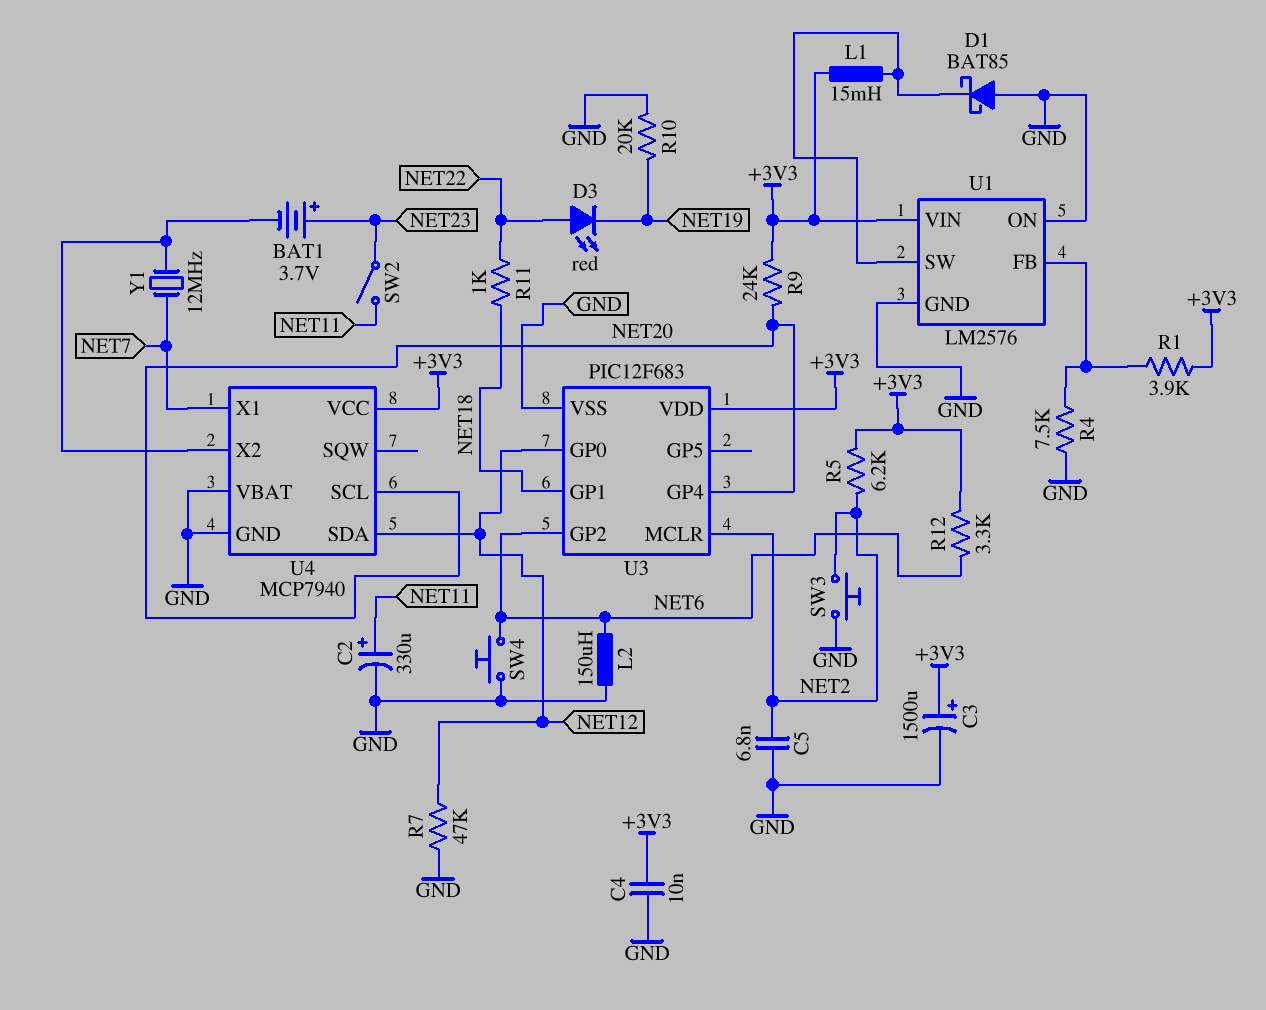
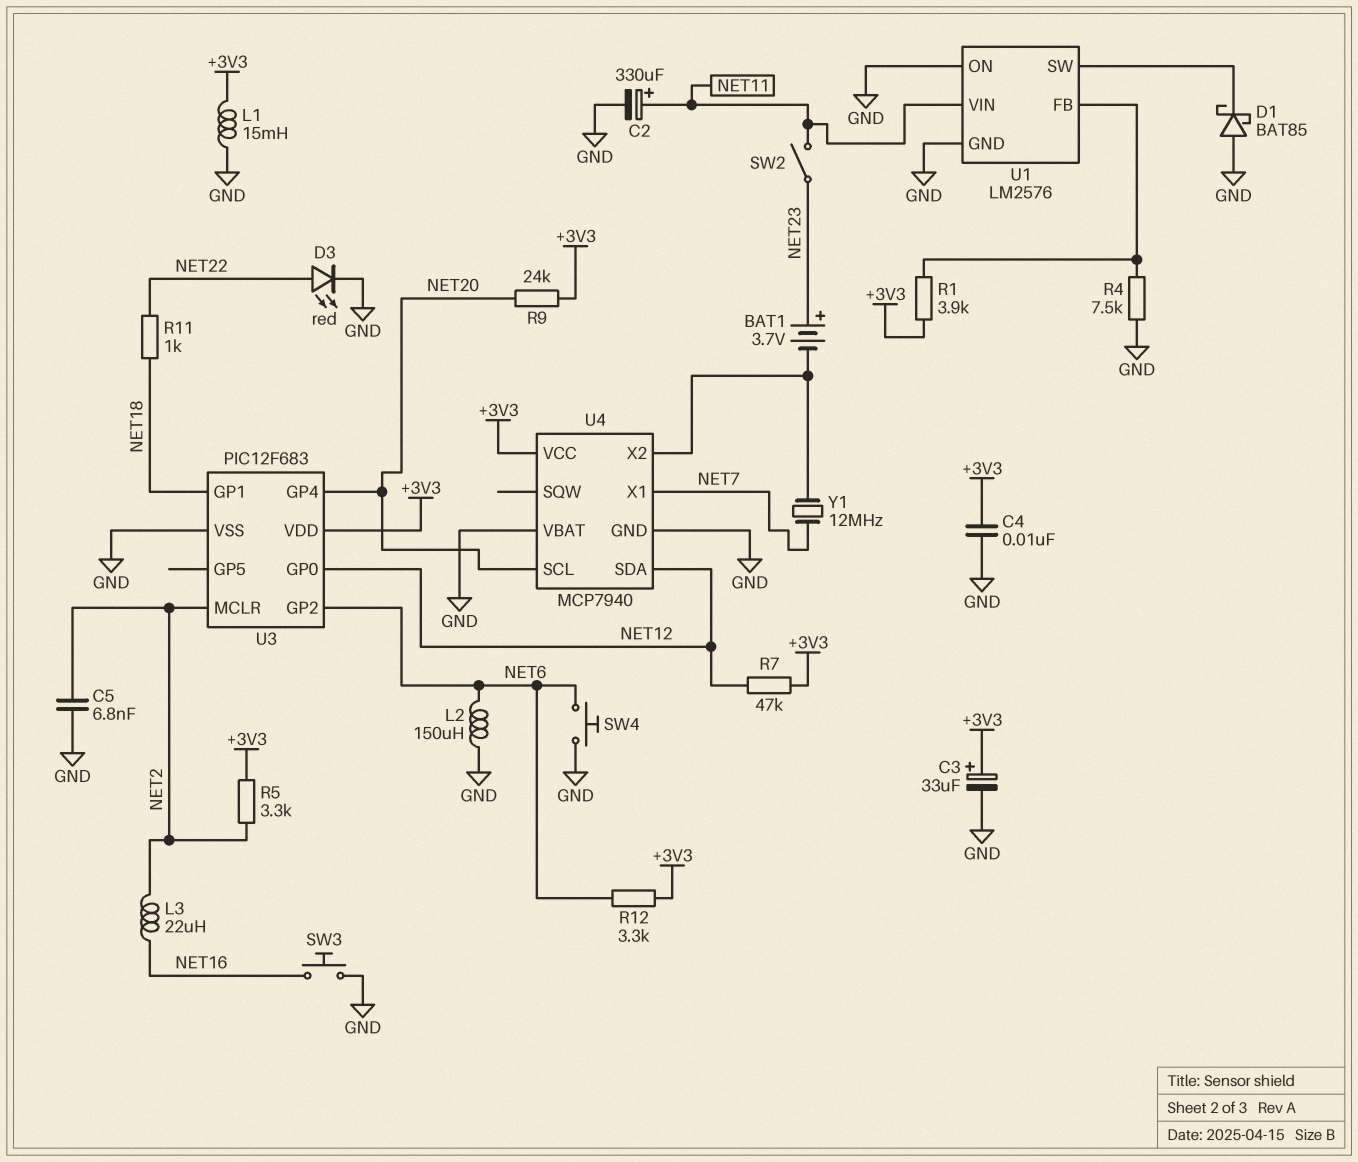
C3: 1500uF (plus +3V3, minus GND) -> 33uF (plus +3V3, minus GND)
D3: LED red (A NET22, K NET19) -> LED red (A NET22, K GND)
L1: 15mH (+3V3, U1/SW) -> 15mH (+3V3, GND)
L3: none -> 22uH (NET2, NET16)
R5: 6.2k (+3V3, NET2) -> 3.3k (+3V3, NET2)
R7: 47k (GND, NET12) -> 47k (+3V3, NET12)
R10: 20k (GND, NET19) -> none
SW3: button (GND, NET2) -> button (GND, NET16)
U1 pin VIN: +3V3 -> NET11

